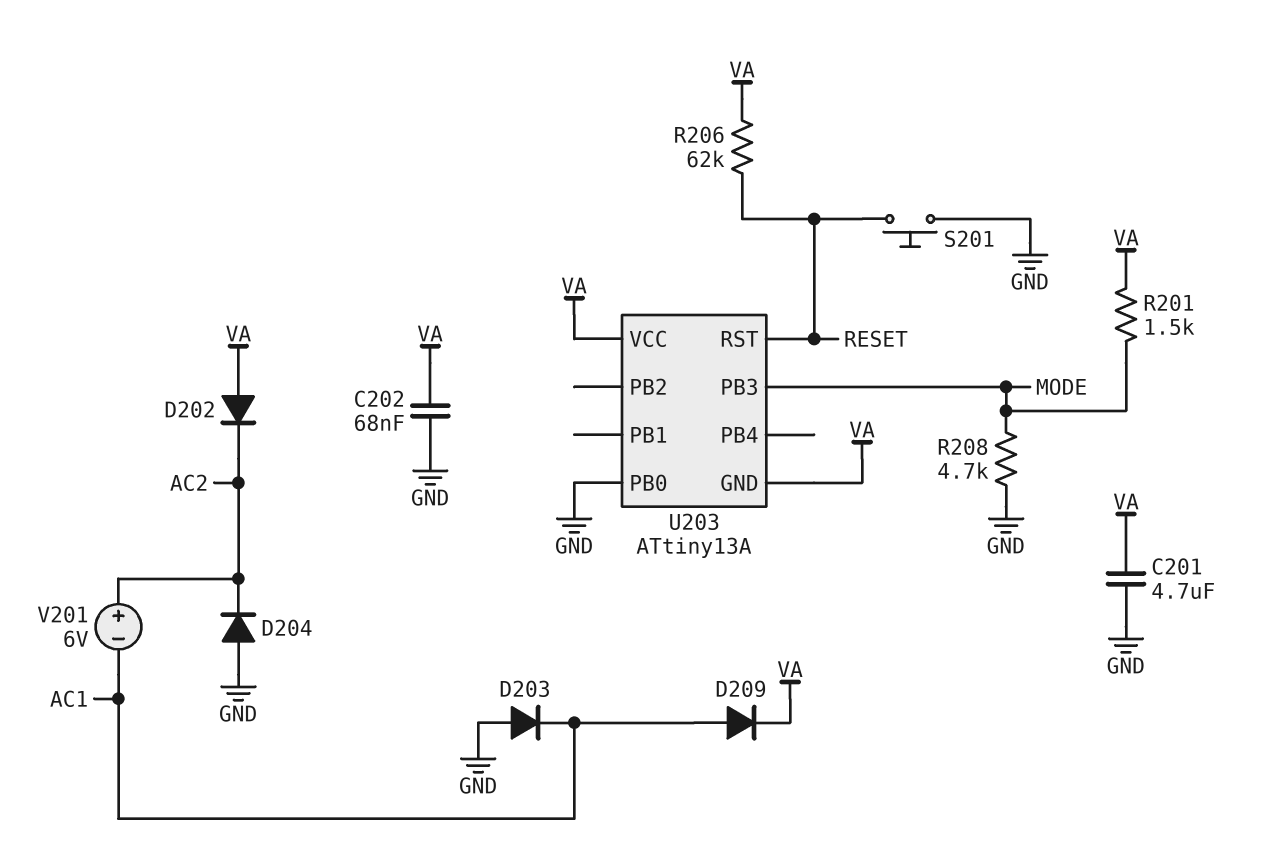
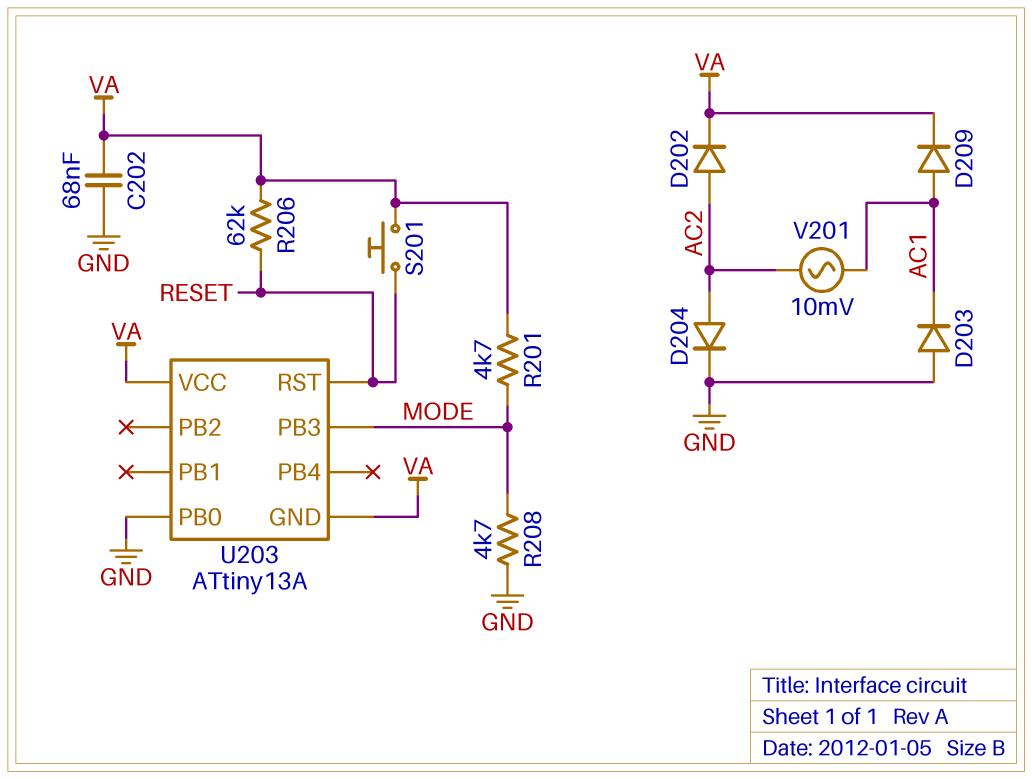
C201: 4.7uF (GND, VA) -> none
D202: diode (A VA, K AC2) -> diode (A AC2, K VA)
D204: diode (A GND, K AC2) -> diode (A AC2, K GND)
R201: 1.5k (MODE, VA) -> 4.7k (MODE, VA)
S201: button (GND, RESET) -> button (RESET, VA)
V201: 6V (plus AC2, minus AC1) -> AC 10mV (AC1, AC2)

